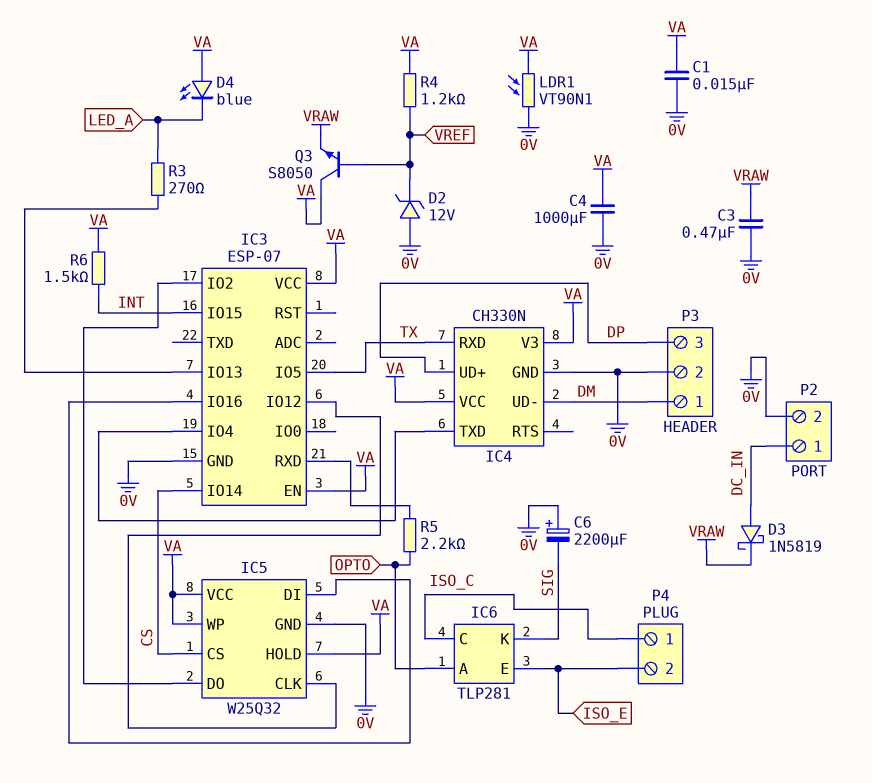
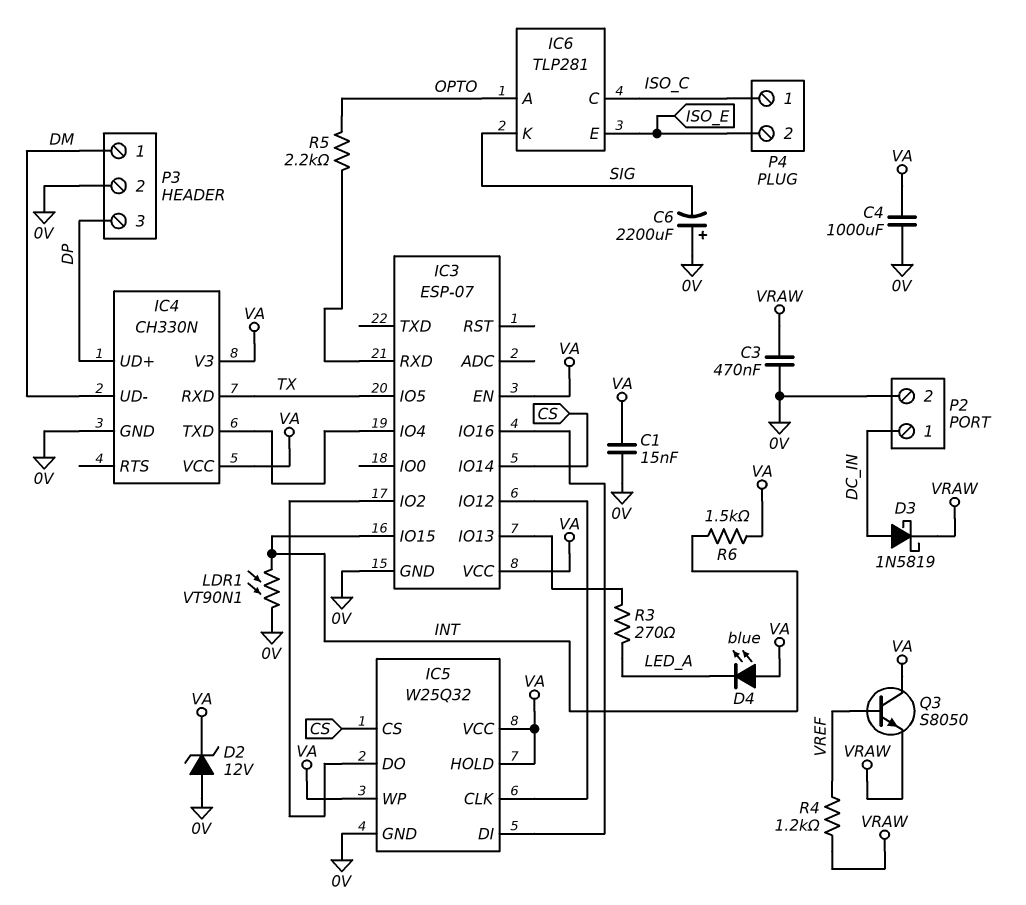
D2: zener 12V (A 0V, K VREF) -> zener 12V (A 0V, K VA)
LDR1: VT90N1 (0V, VA) -> VT90N1 (0V, INT)
R4: 1.2k (VA, VREF) -> 1.2k (VRAW, VREF)

